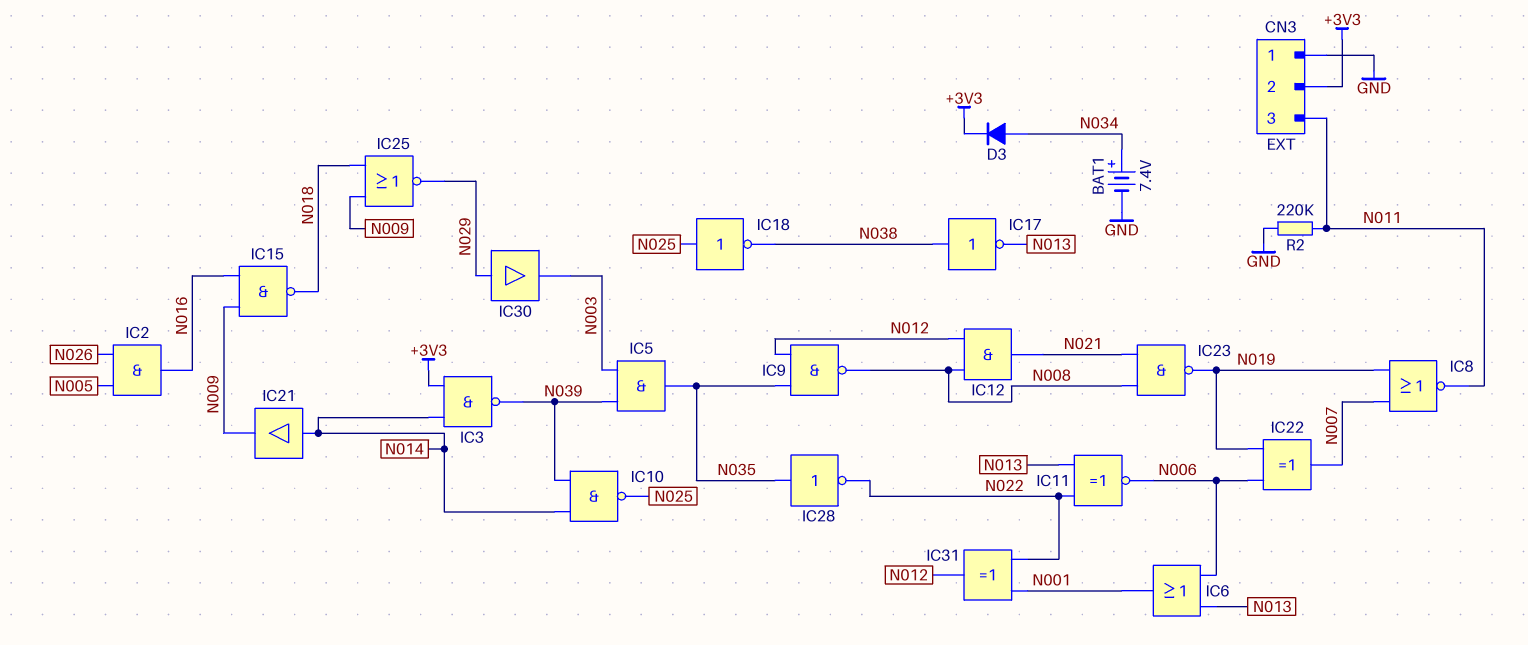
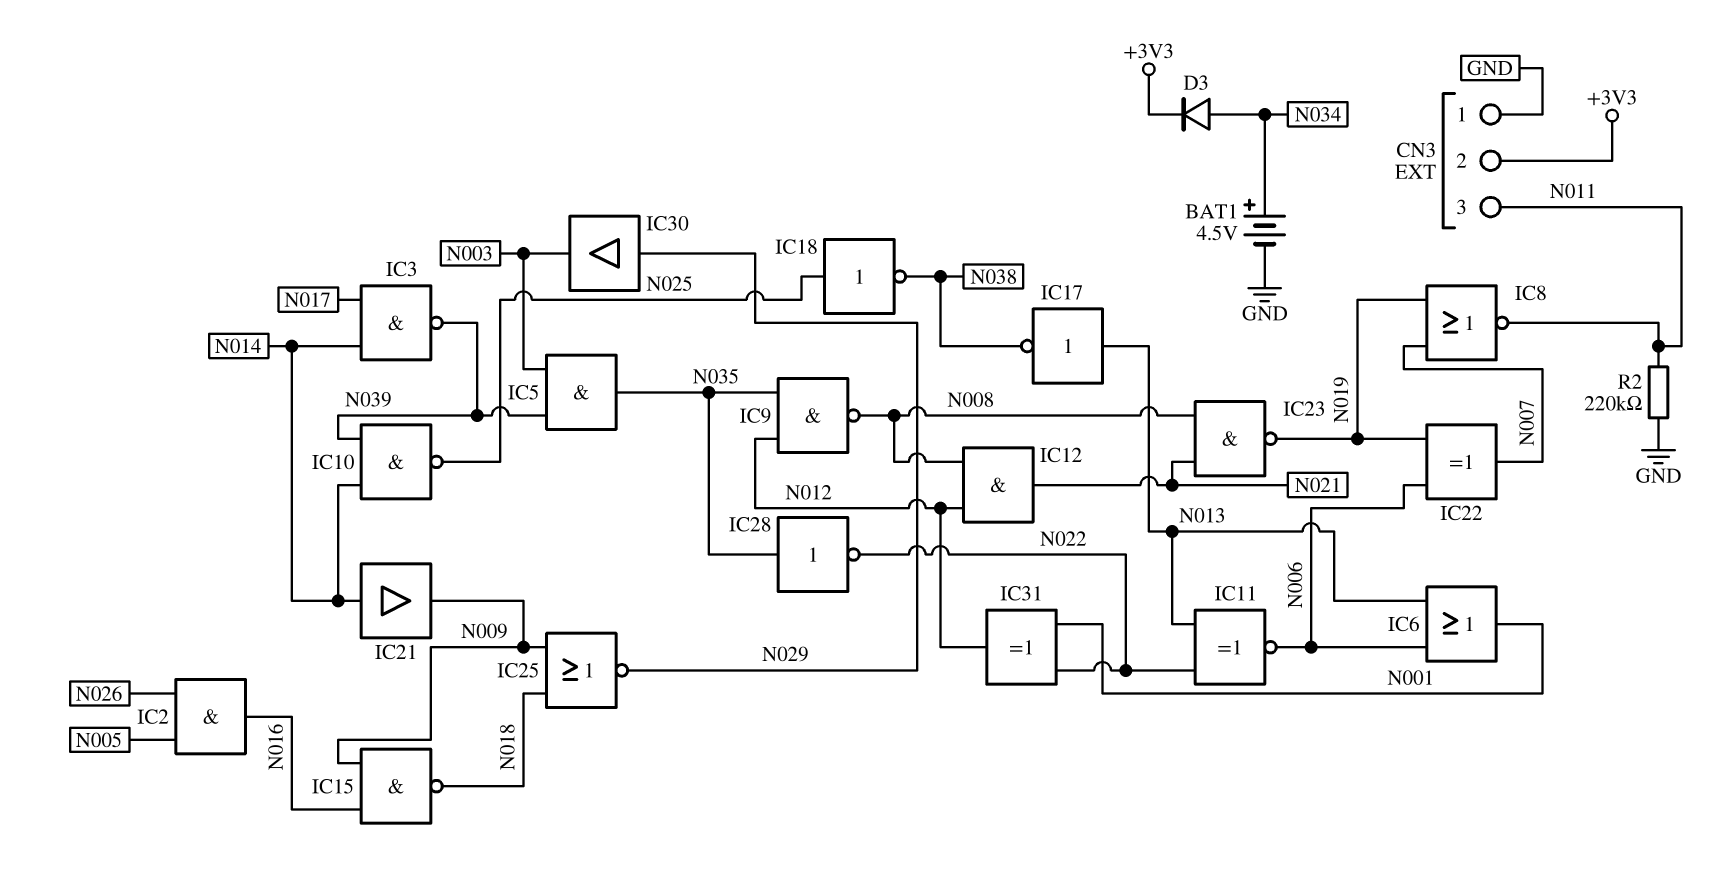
BAT1: 7.4V (plus N034, minus GND) -> 4.5V (plus N034, minus GND)
IC3: NAND (in +3V3, in N014, out N039) -> NAND (in N014, in N017, out N039)
IC17: NOT (in N038, out N013) -> NOT (in N013, out N038)

